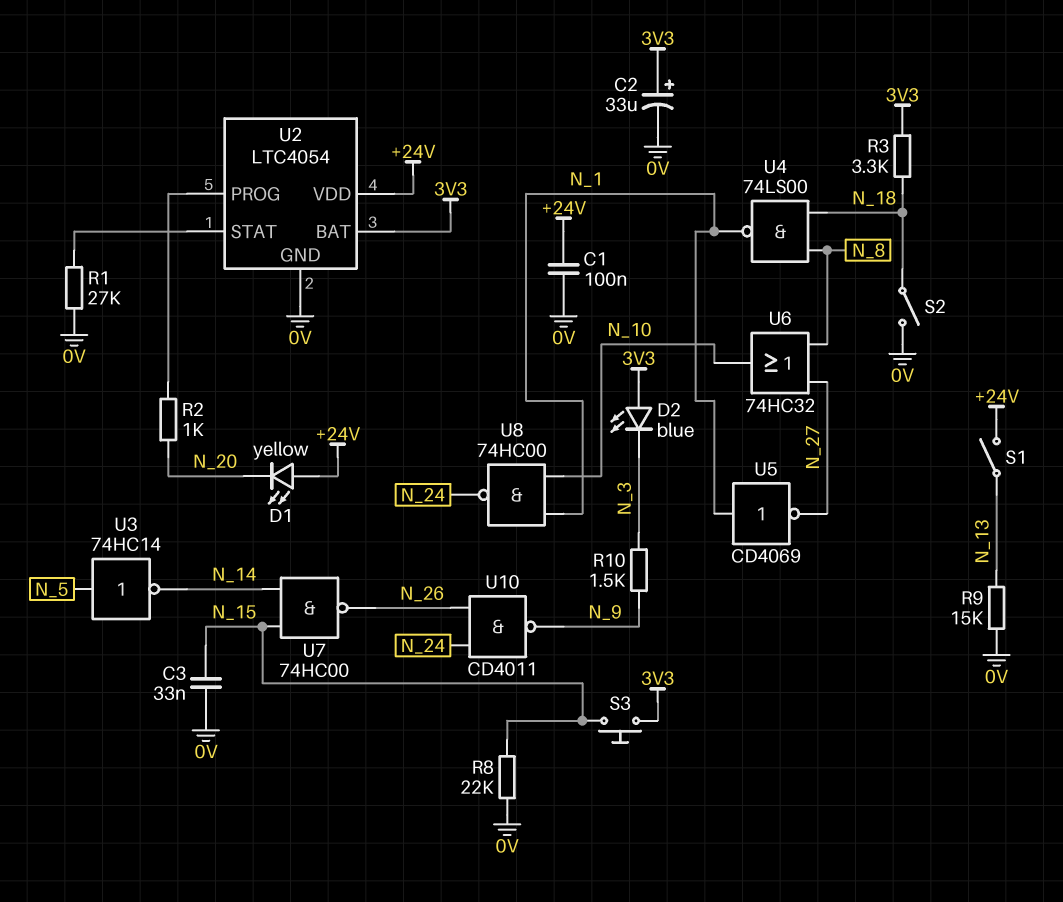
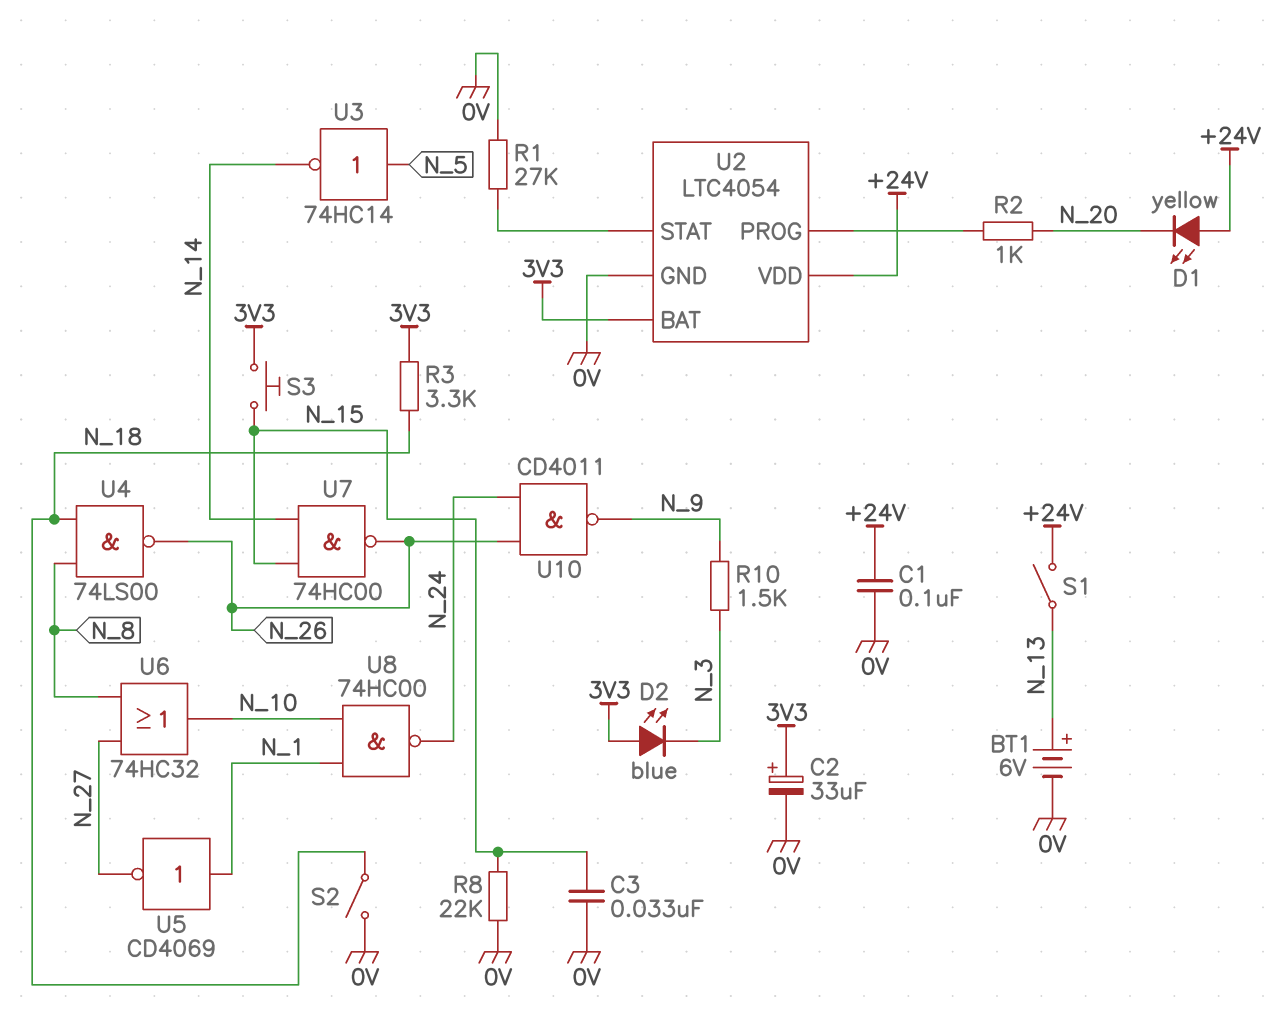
BT1: none -> 6V (plus N_13, minus 0V)
R9: 15k (0V, N_13) -> none
U4: NAND 74LS00 (in N_8, in N_18, out N_1) -> NAND 74LS00 (in N_8, in N_18, out N_26)

